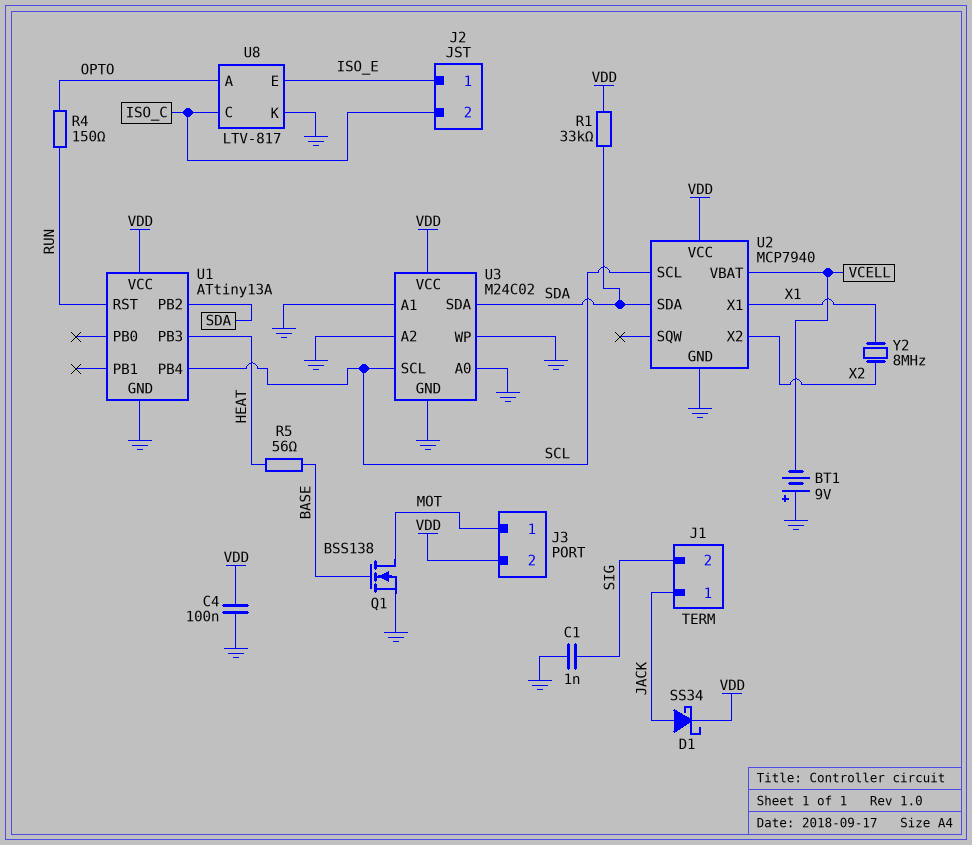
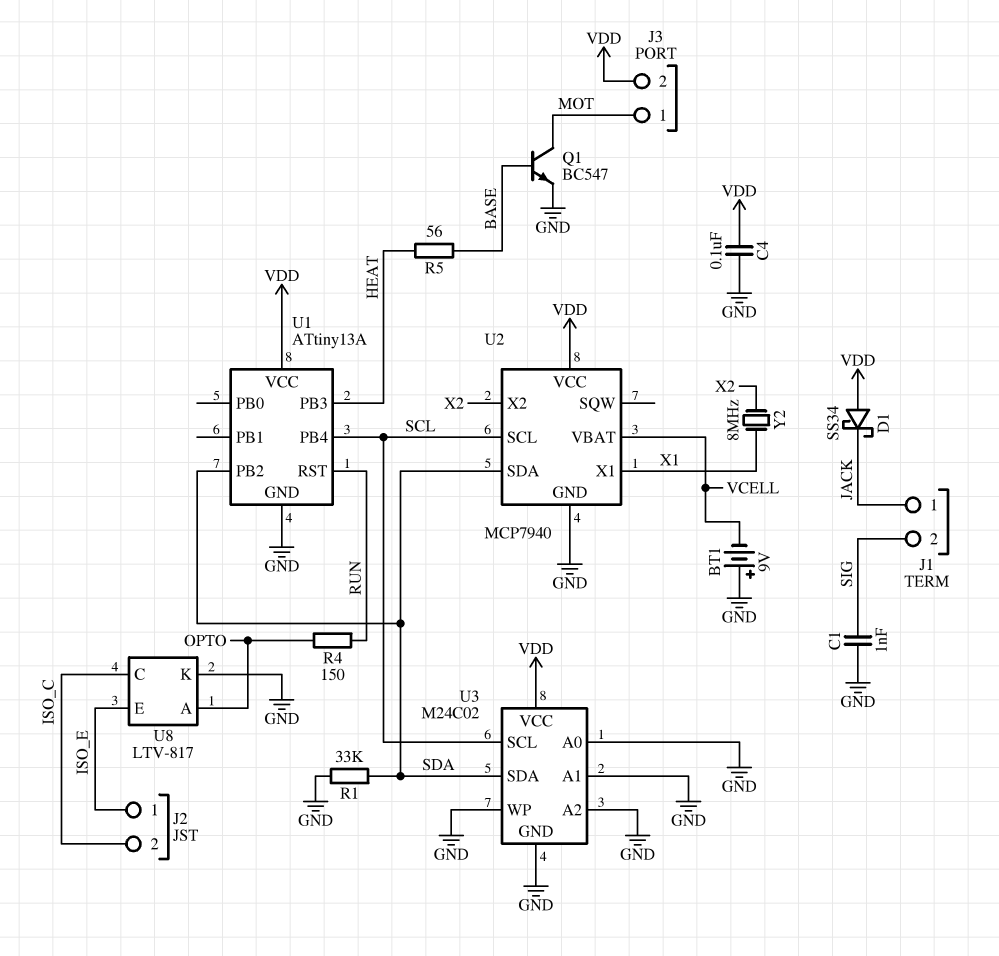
D1: schottky SS34 (A JACK, K VDD) -> schottky SS34 (A VDD, K JACK)
Q1: NMOS BSS138 (G BASE, D MOT, S GND) -> NPN BC547 (B BASE, C MOT, E GND)
R1: 33k (SDA, VDD) -> 33k (GND, SDA)

